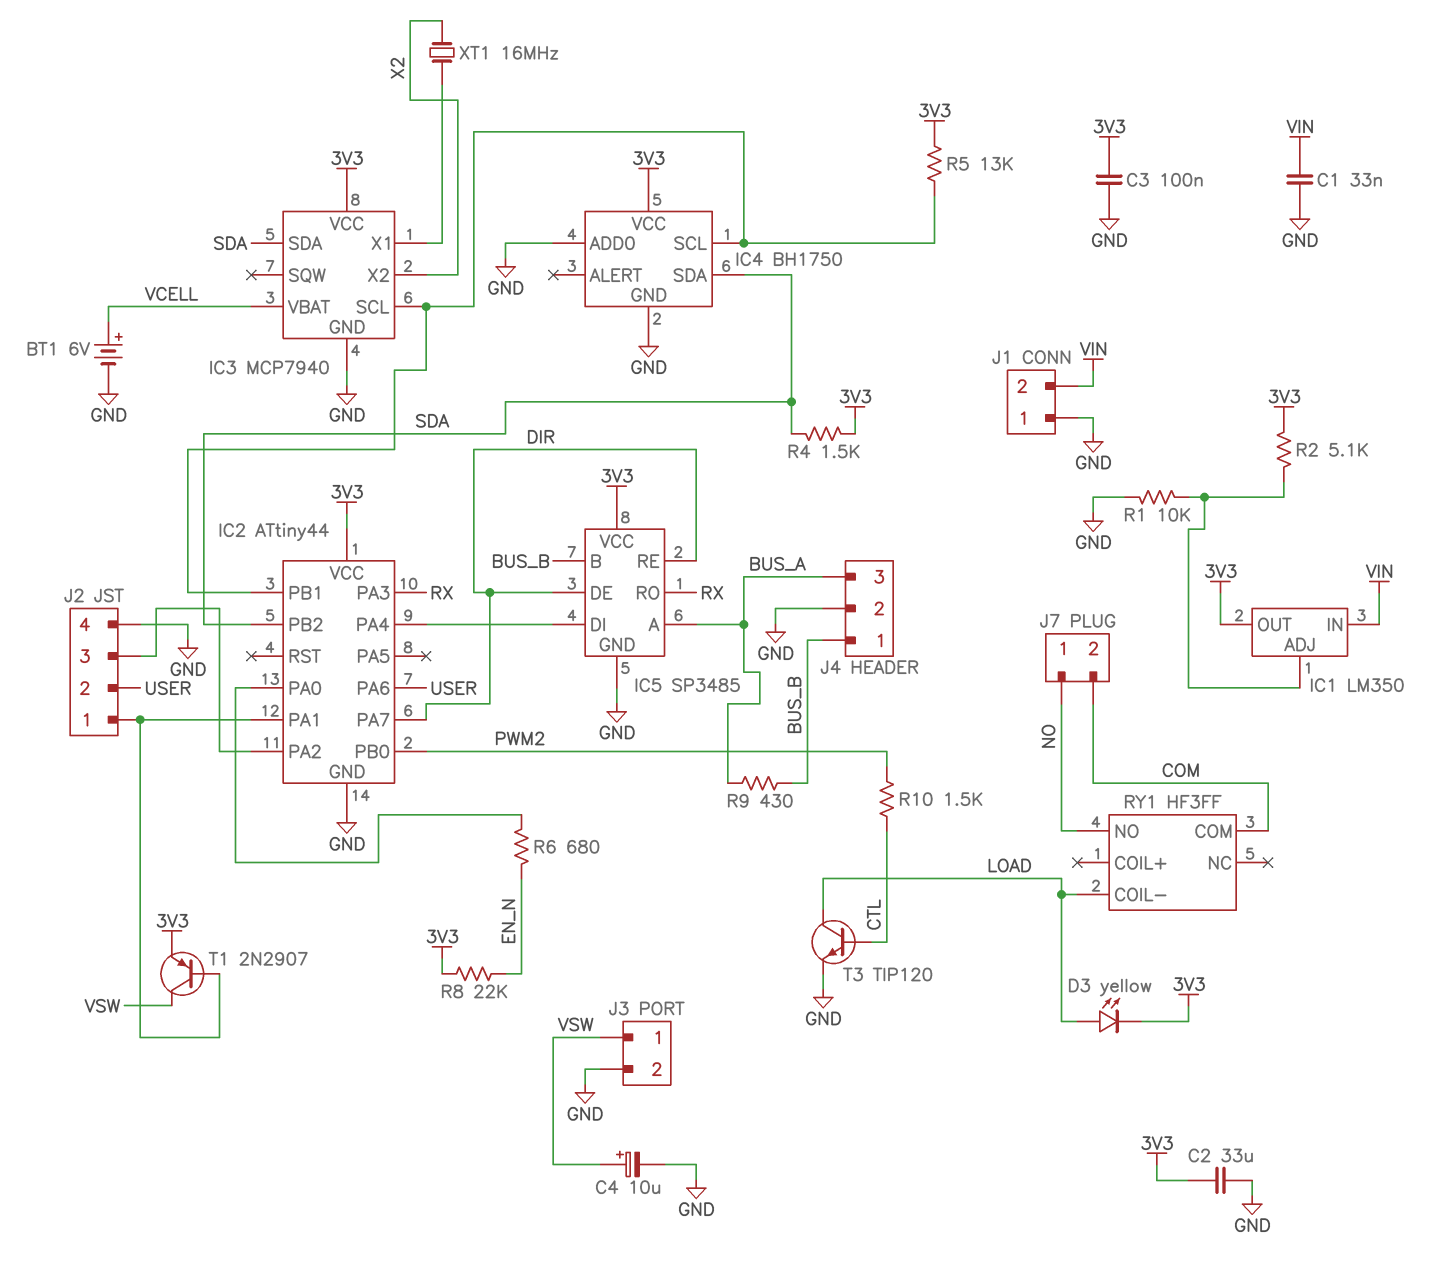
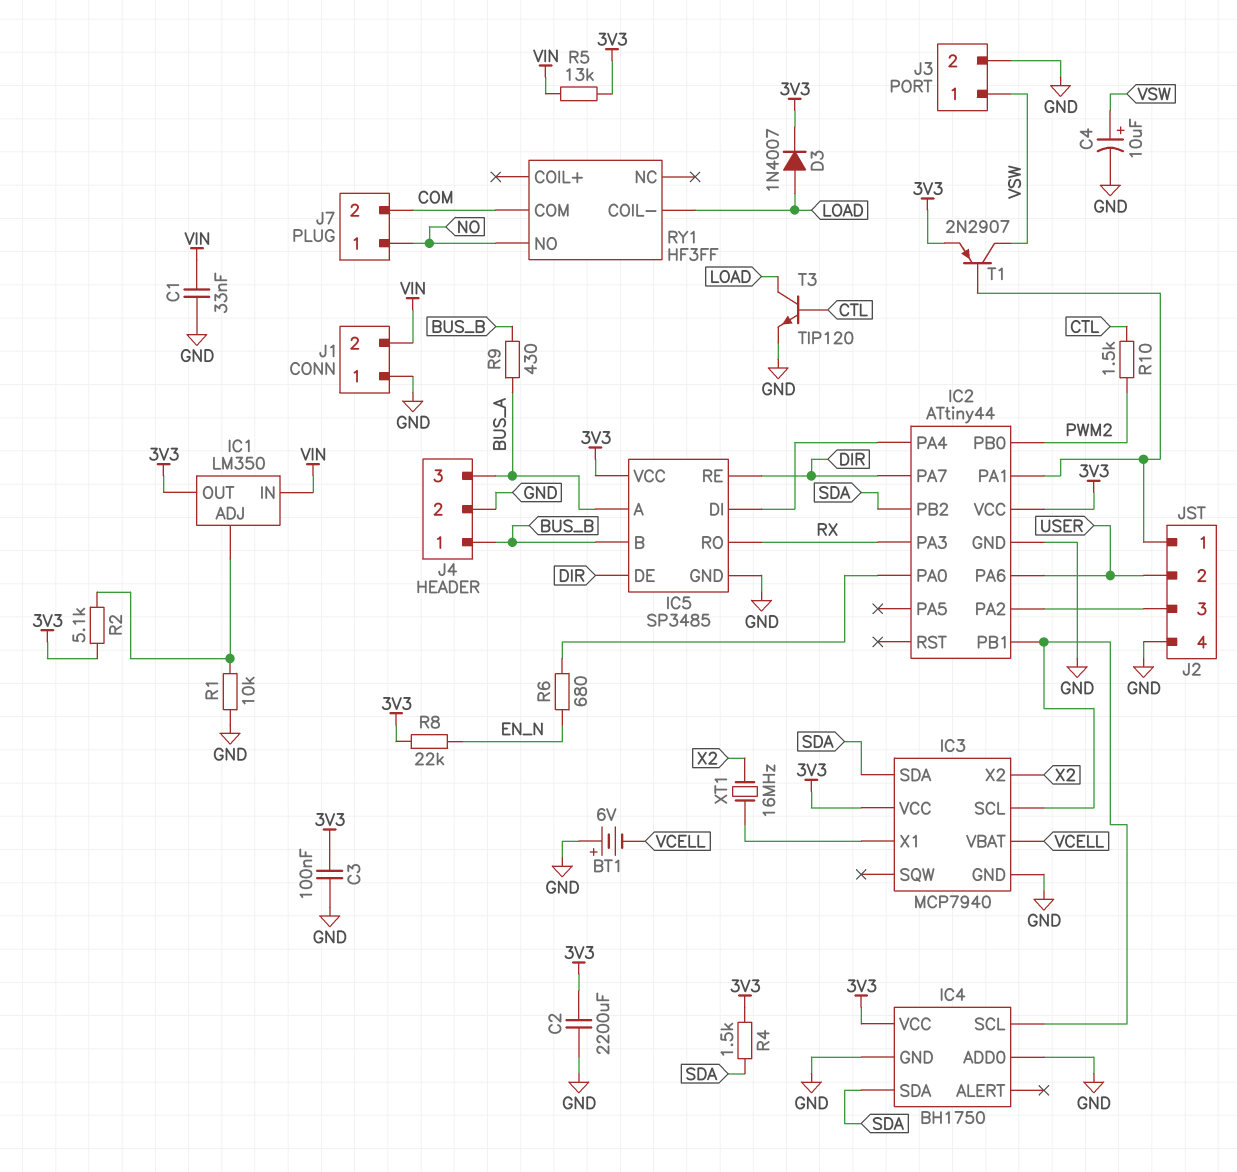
BT1: 6V (plus VCELL, minus GND) -> 6V (plus GND, minus VCELL)
C2: 33uF (3V3, GND) -> 2200uF (3V3, GND)
D3: LED yellow (A LOAD, K 3V3) -> diode 1N4007 (A LOAD, K 3V3)
R5: 13k (3V3, IC2/PB1) -> 13k (3V3, VIN)

